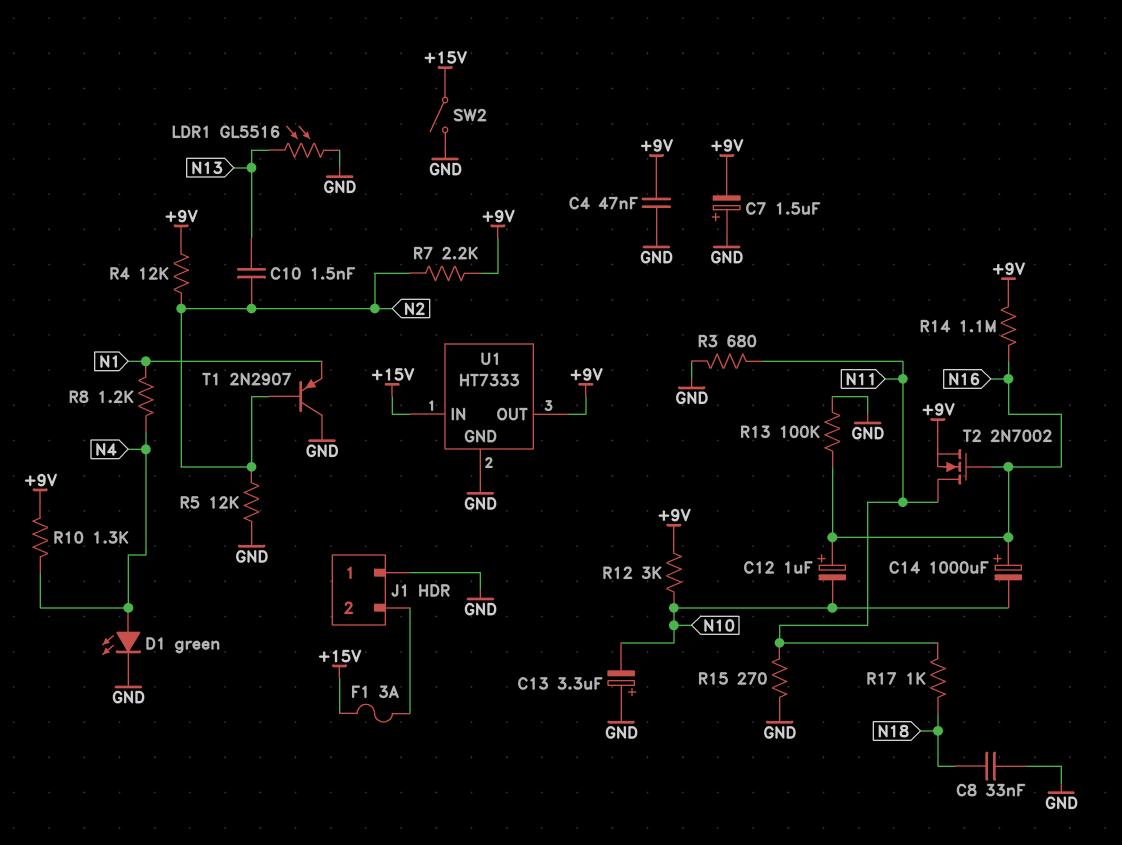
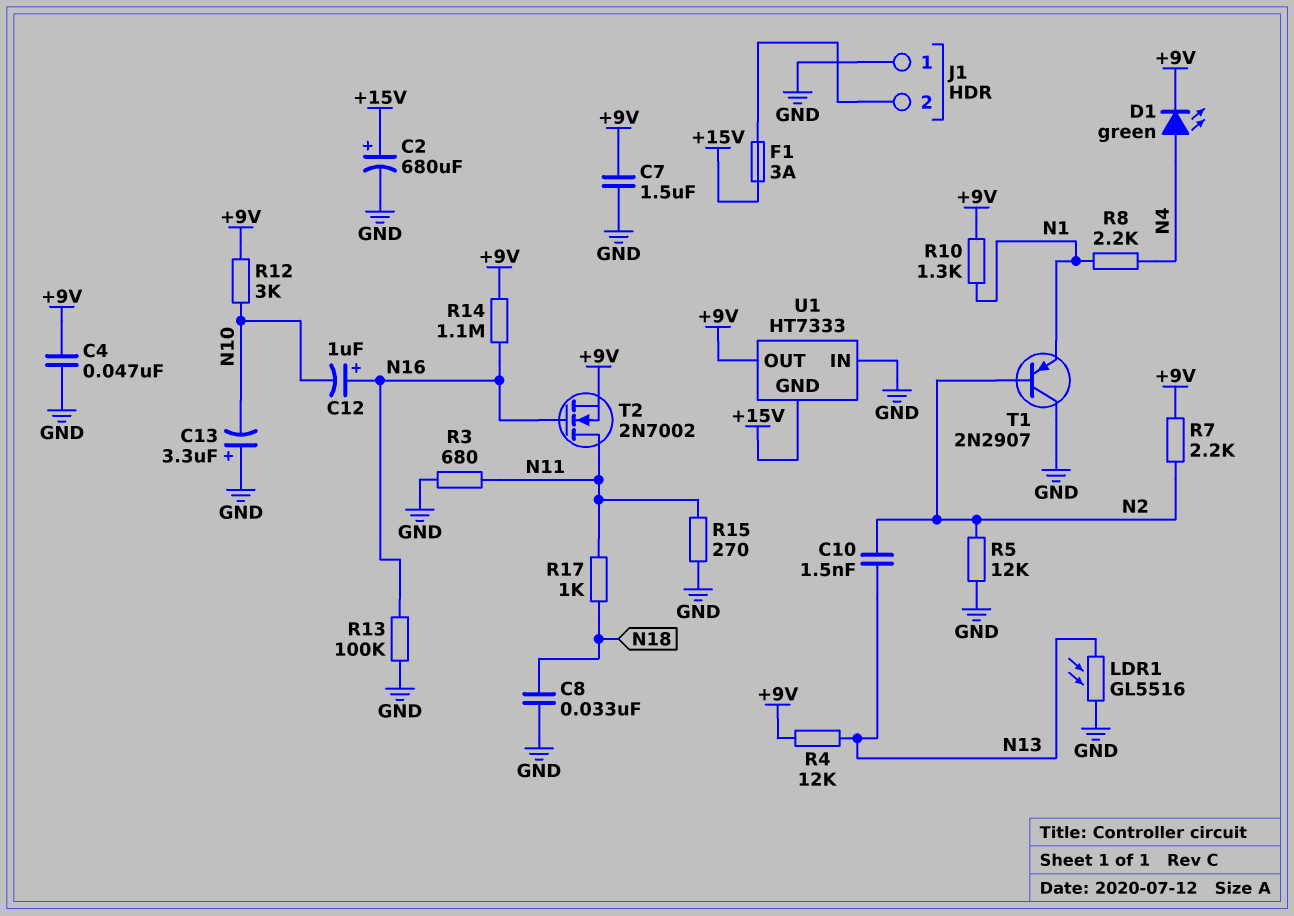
C2: none -> 680uF (plus +15V, minus GND)
C7: 1.5uF (plus GND, minus +9V) -> 1.5uF (+9V, GND)
C14: 1000uF (plus N16, minus N10) -> none
D1: LED green (A N4, K GND) -> LED green (A N4, K +9V)
R4: 12k (+9V, N2) -> 12k (+9V, N13)
R8: 1.2k (N1, N4) -> 2.2k (N1, N4)
R10: 1.3k (+9V, N4) -> 1.3k (+9V, N1)
SW2: switch (+15V, GND) -> none
U1 pin GND: GND -> +15V
U1 pin IN: +15V -> GND

